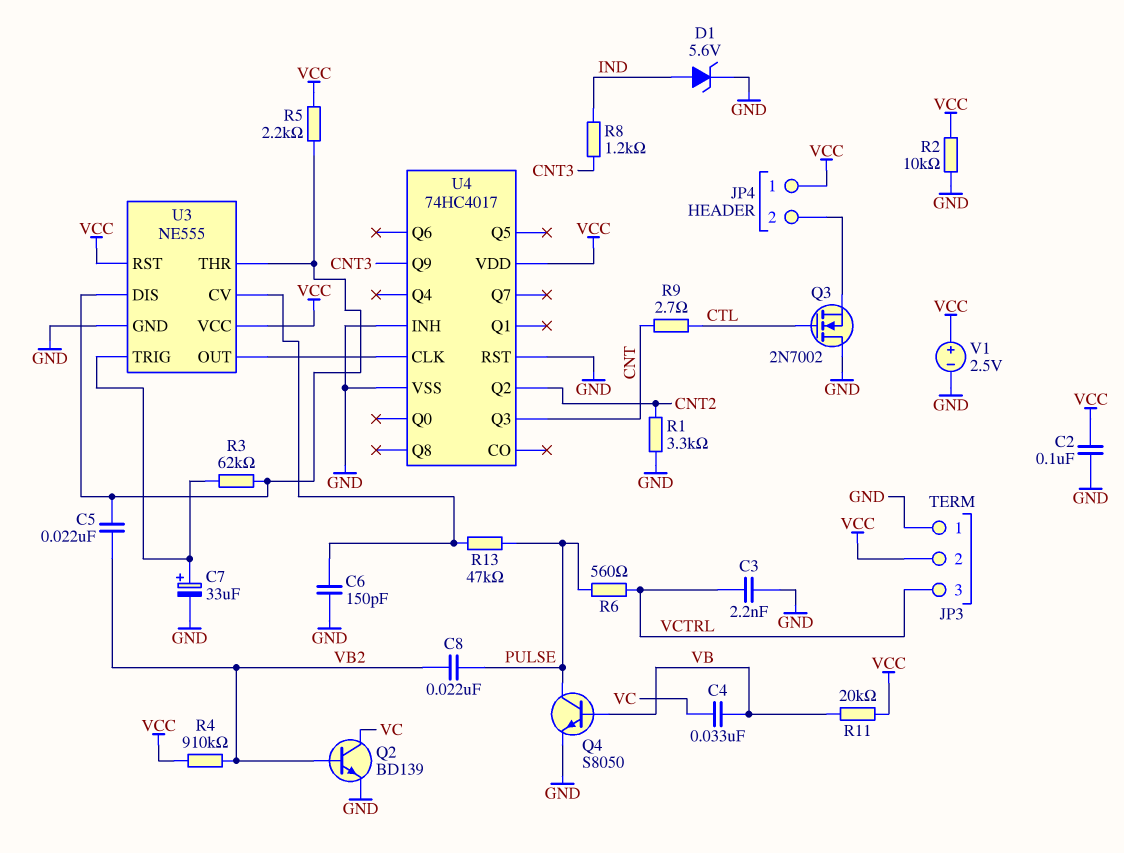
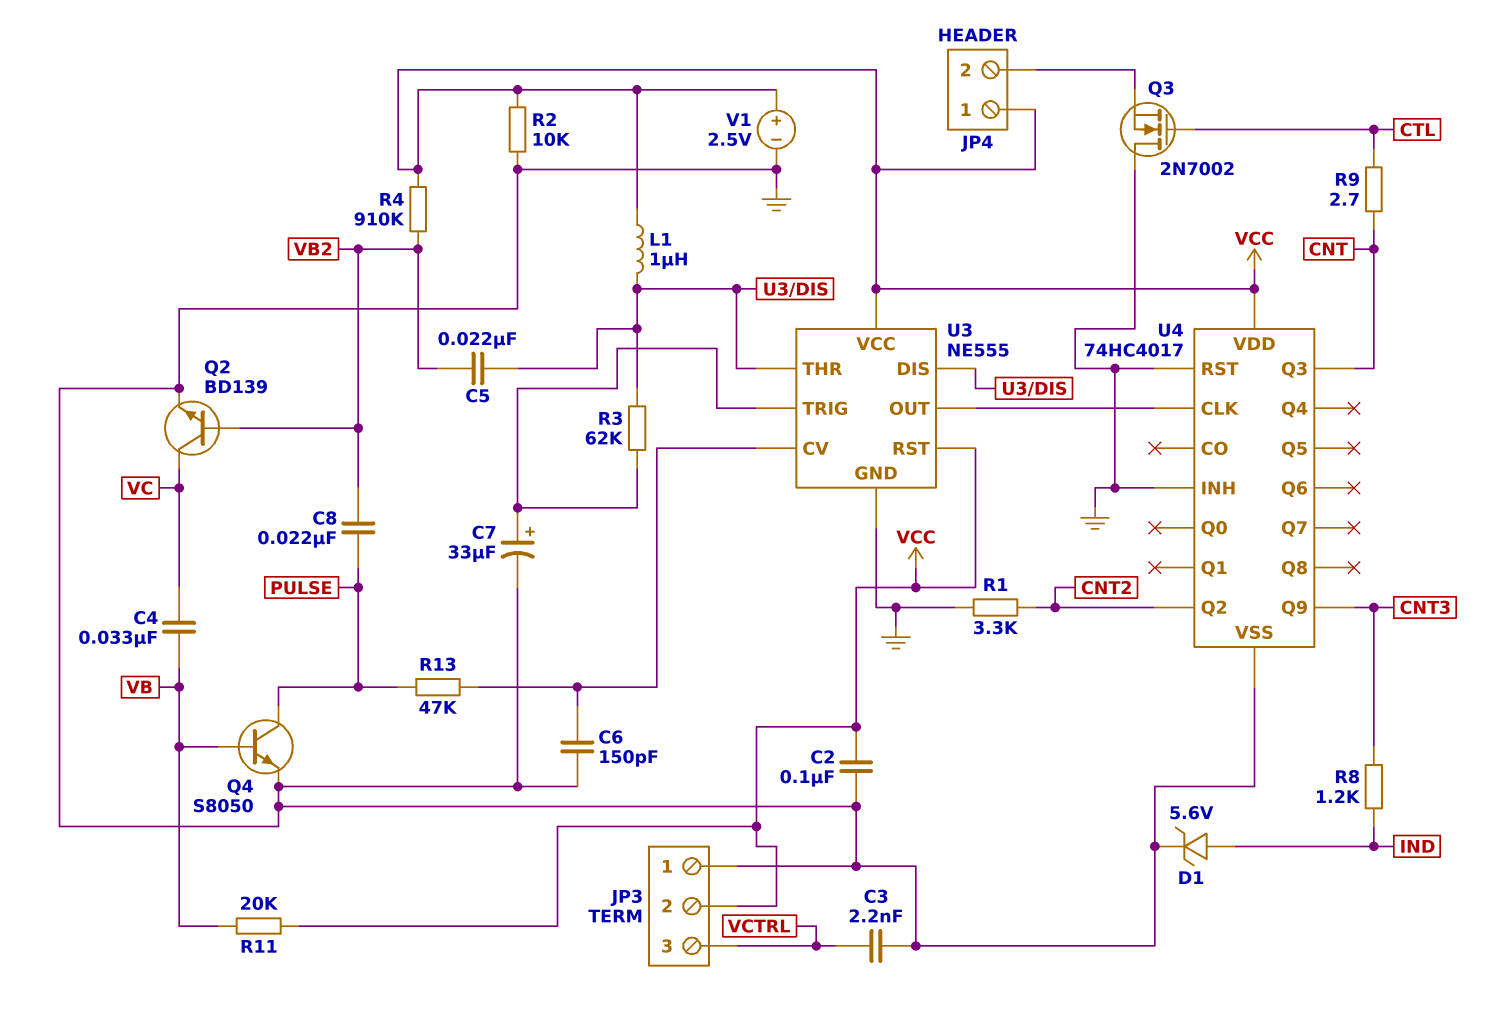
L1: none -> 1uH (U3/DIS, VCC)
R5: 2.2k (U3/DIS, VCC) -> none
R6: 560 (PULSE, VCTRL) -> none

